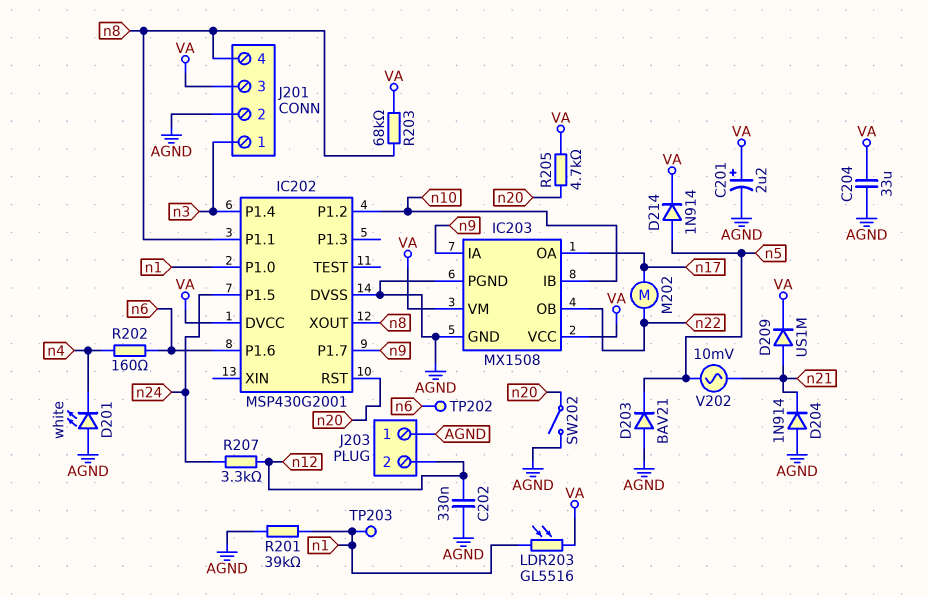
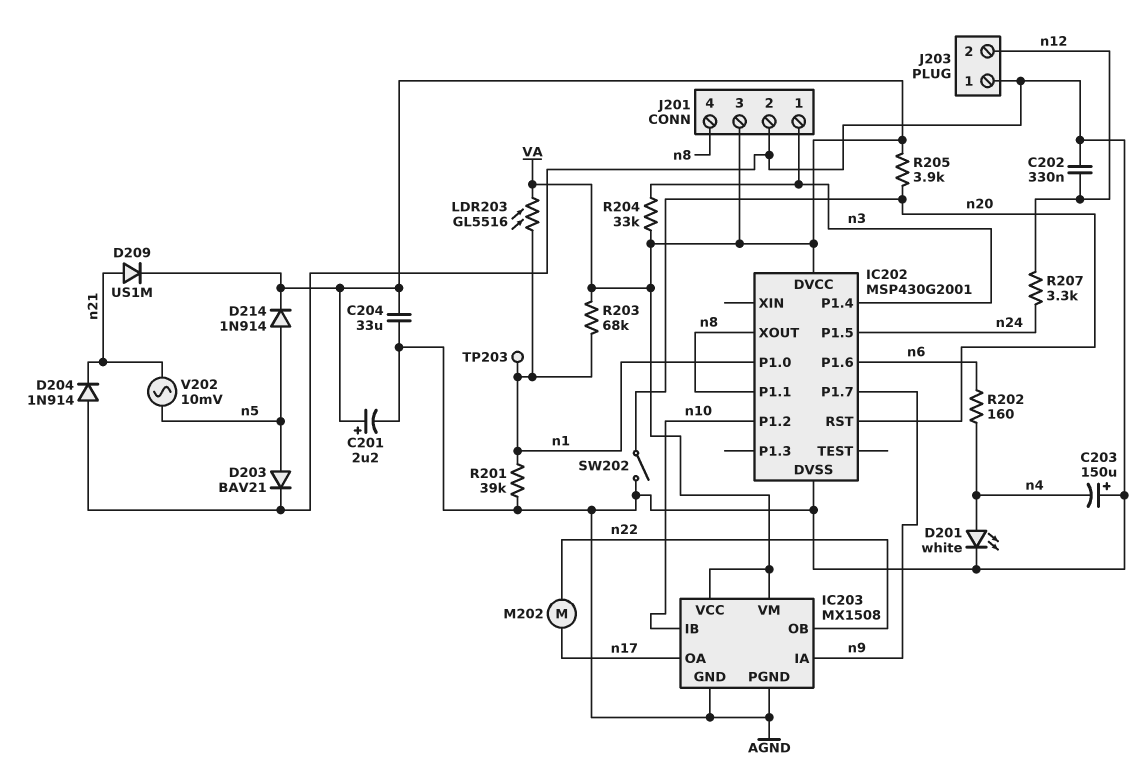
C203: none -> 150uF (plus AGND, minus n4)
D201: LED white (A AGND, K n4) -> LED white (A n4, K AGND)
D203: diode BAV21 (A AGND, K n5) -> diode BAV21 (A n5, K AGND)
R203: 68k (VA, n8) -> 68k (VA, n1)
R204: none -> 33k (VA, n3)
R205: 4.7k (VA, n20) -> 3.9k (VA, n20)
TP202: test point (n6) -> none

